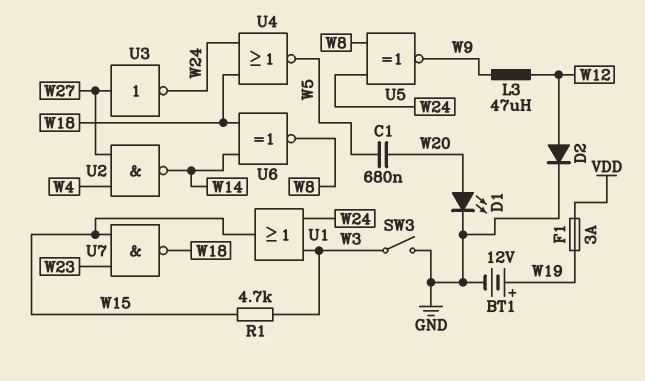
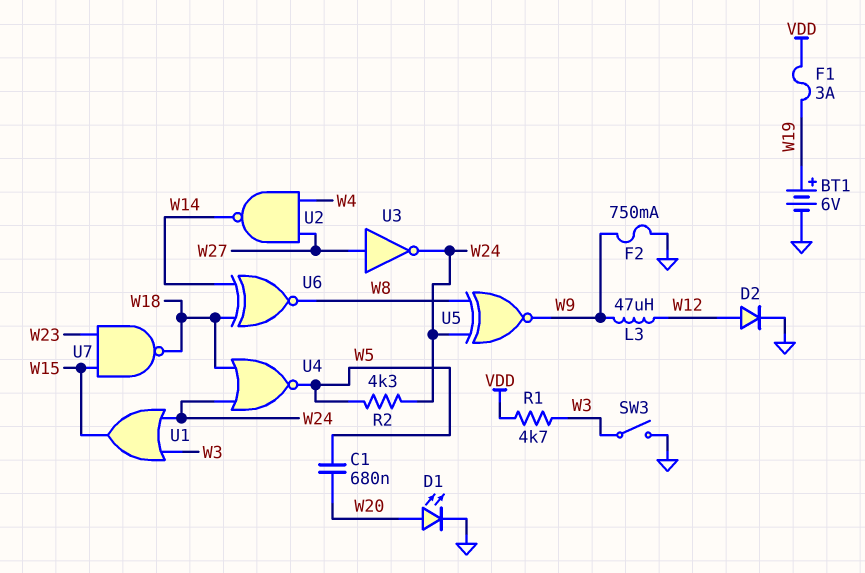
BT1: 12V (plus W19, minus GND) -> 6V (plus W19, minus GND)
F2: none -> 750mA (GND, W9)
R1: 4.7k (W3, W15) -> 4.7k (VDD, W3)
R2: none -> 4.3k (W5, W24)

